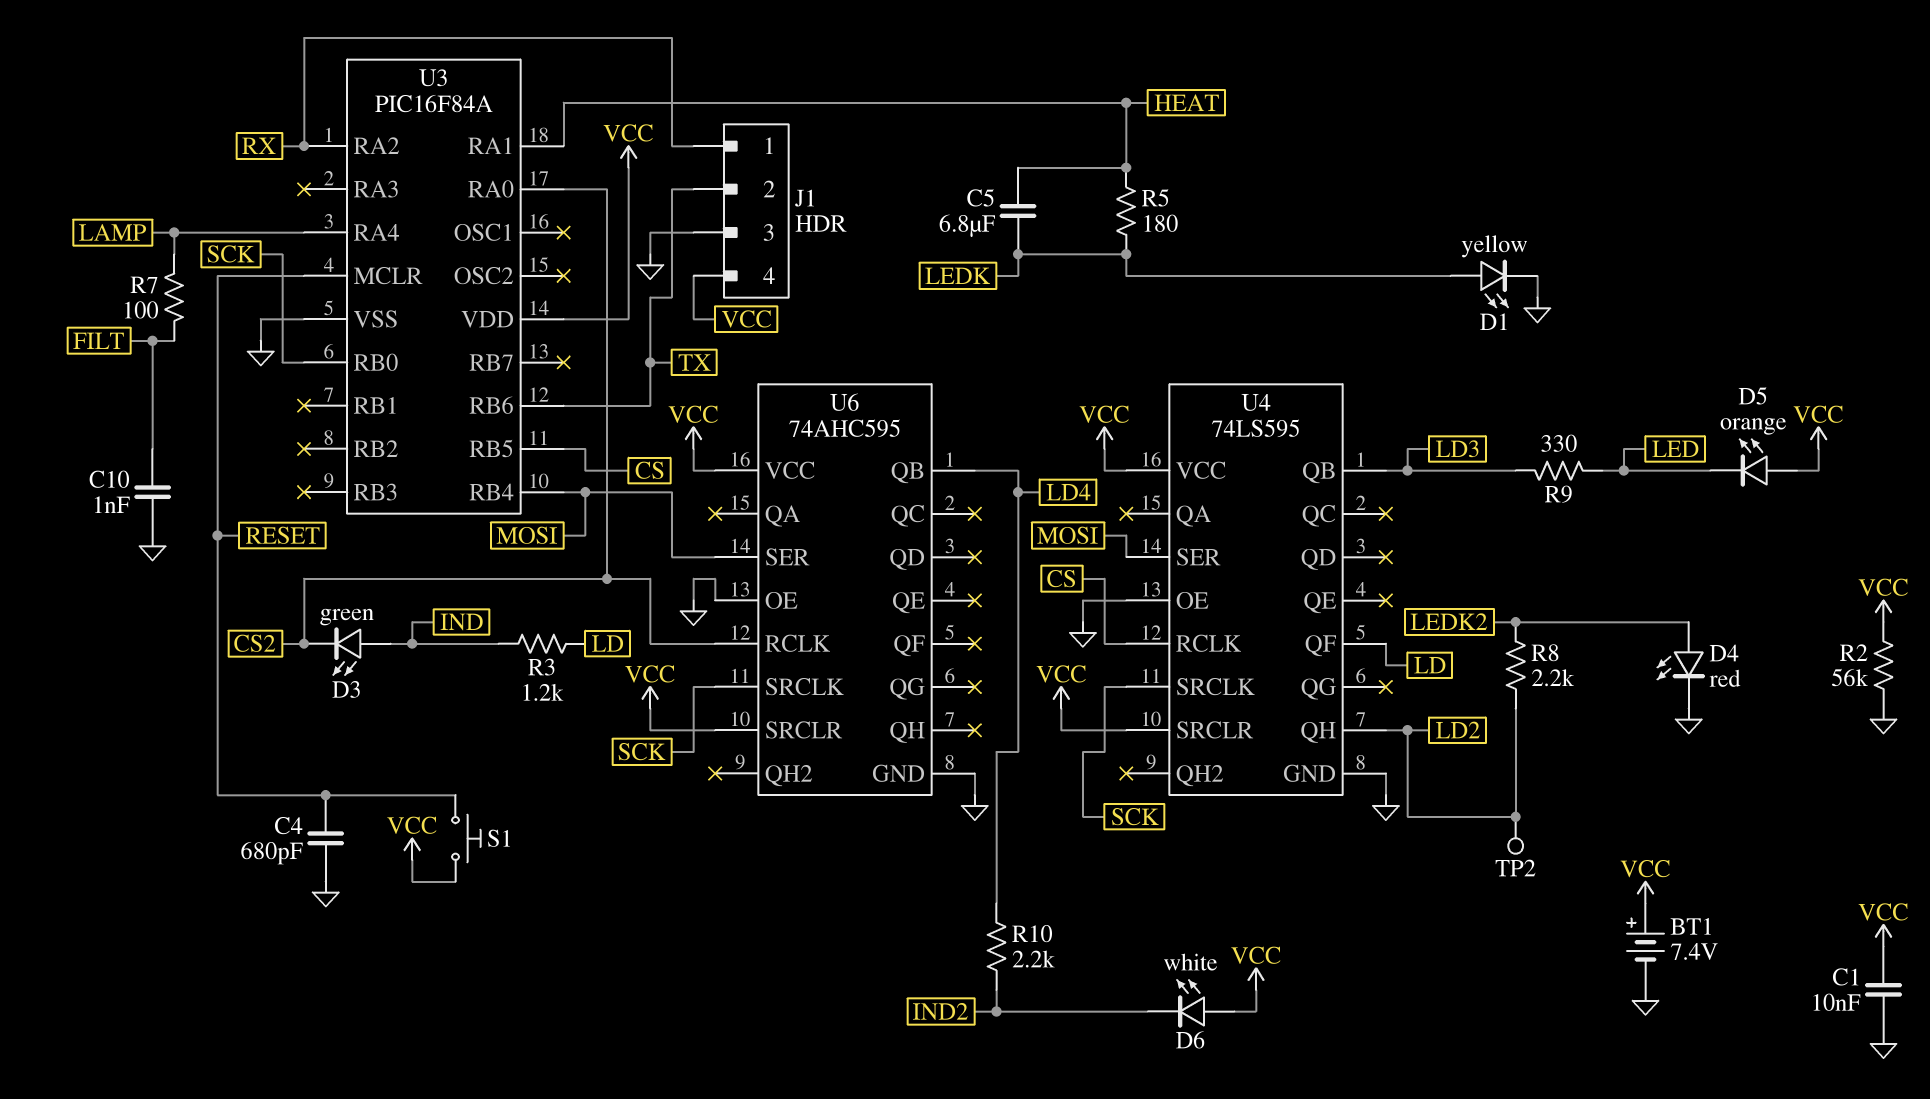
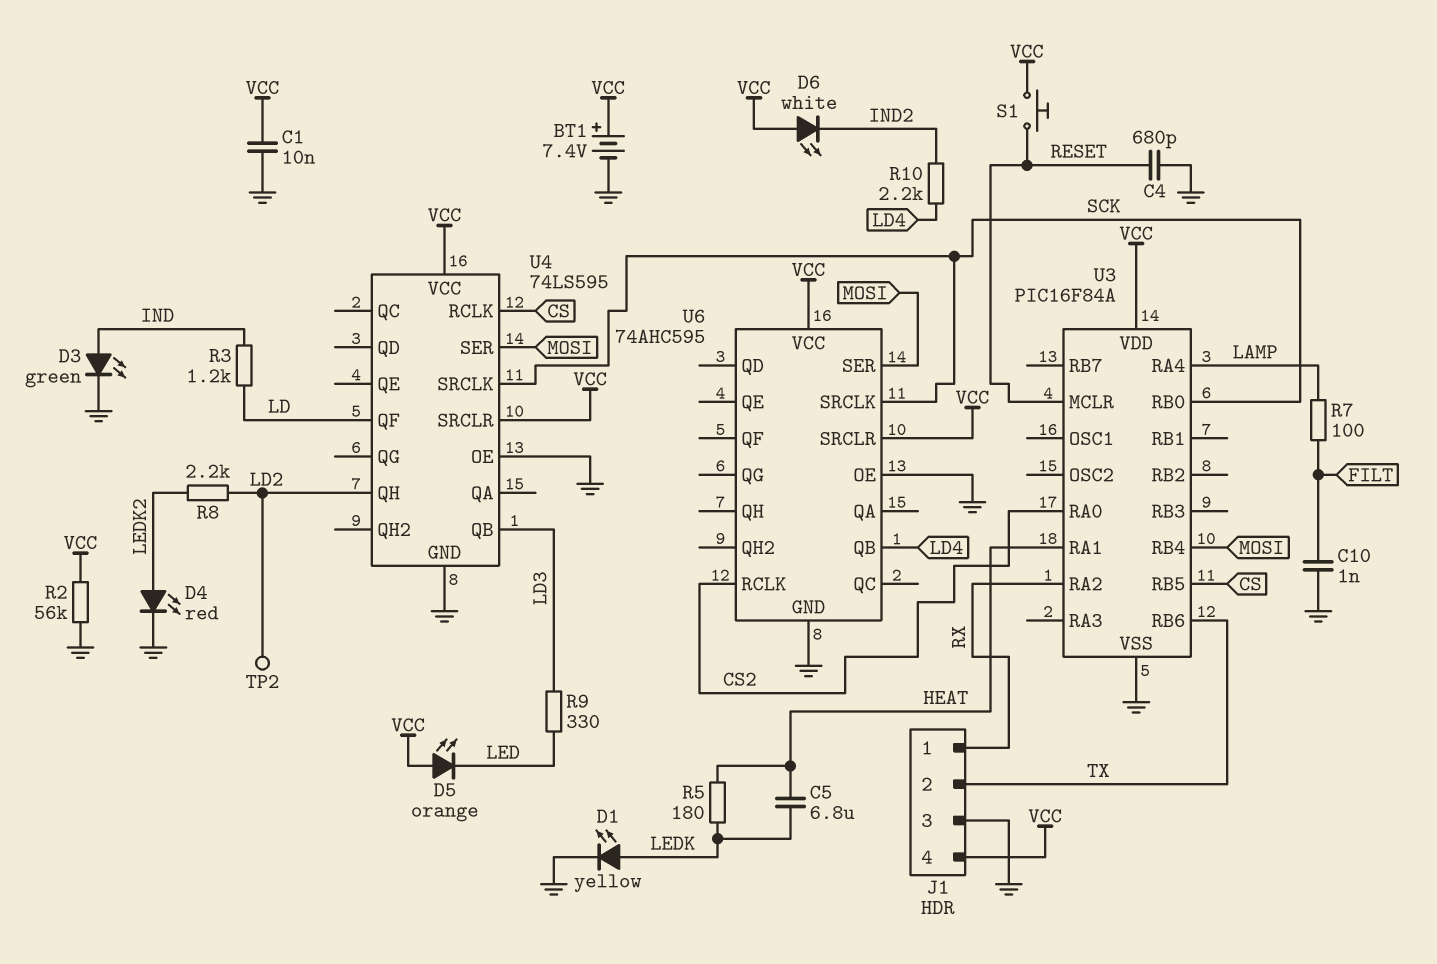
D3: LED green (A IND, K CS2) -> LED green (A IND, K GND)

